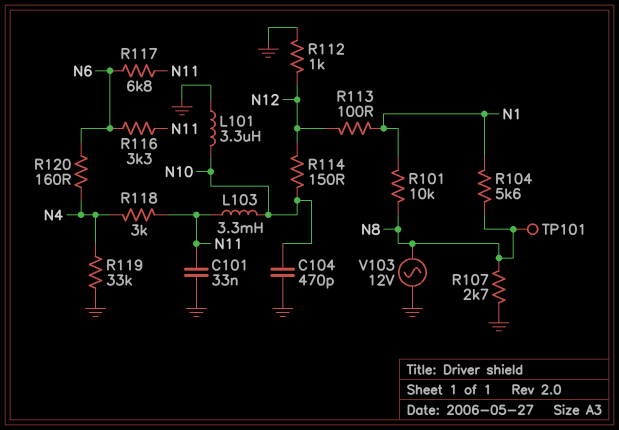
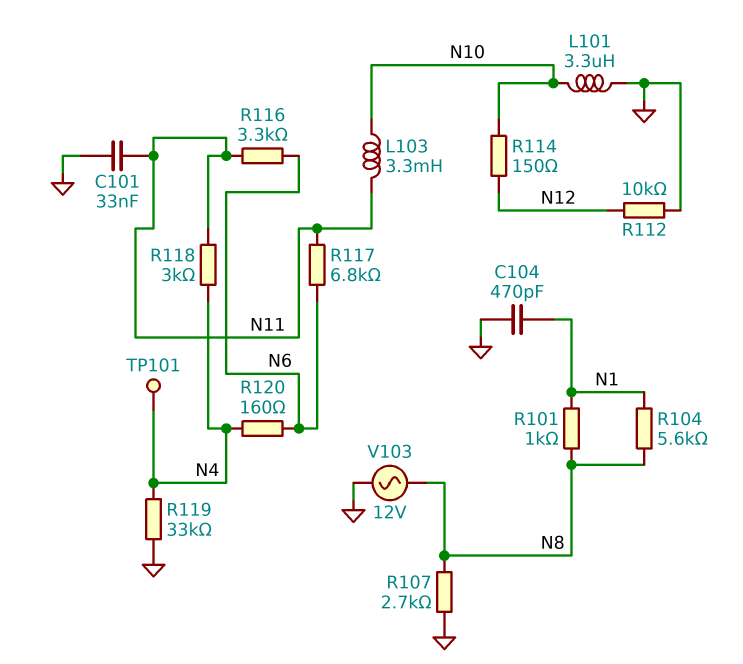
C104: 470pF (GND, N10) -> 470pF (GND, N1)
R101: 10k (N1, N8) -> 1k (N1, N8)
R112: 1k (GND, N12) -> 10k (GND, N12)
R113: 100 (N1, N12) -> none
TP101: test point (N8) -> test point (N4)

